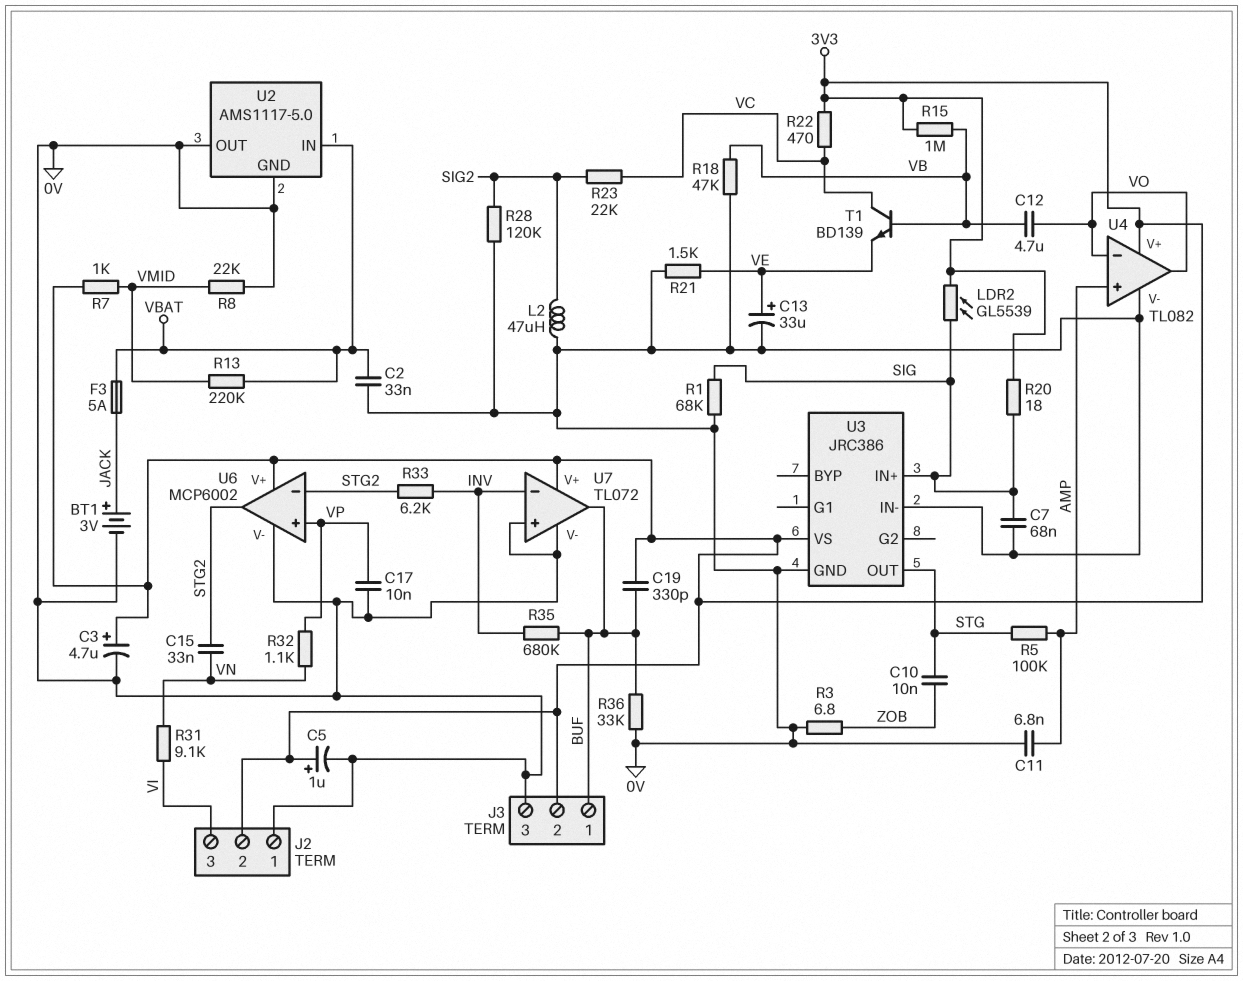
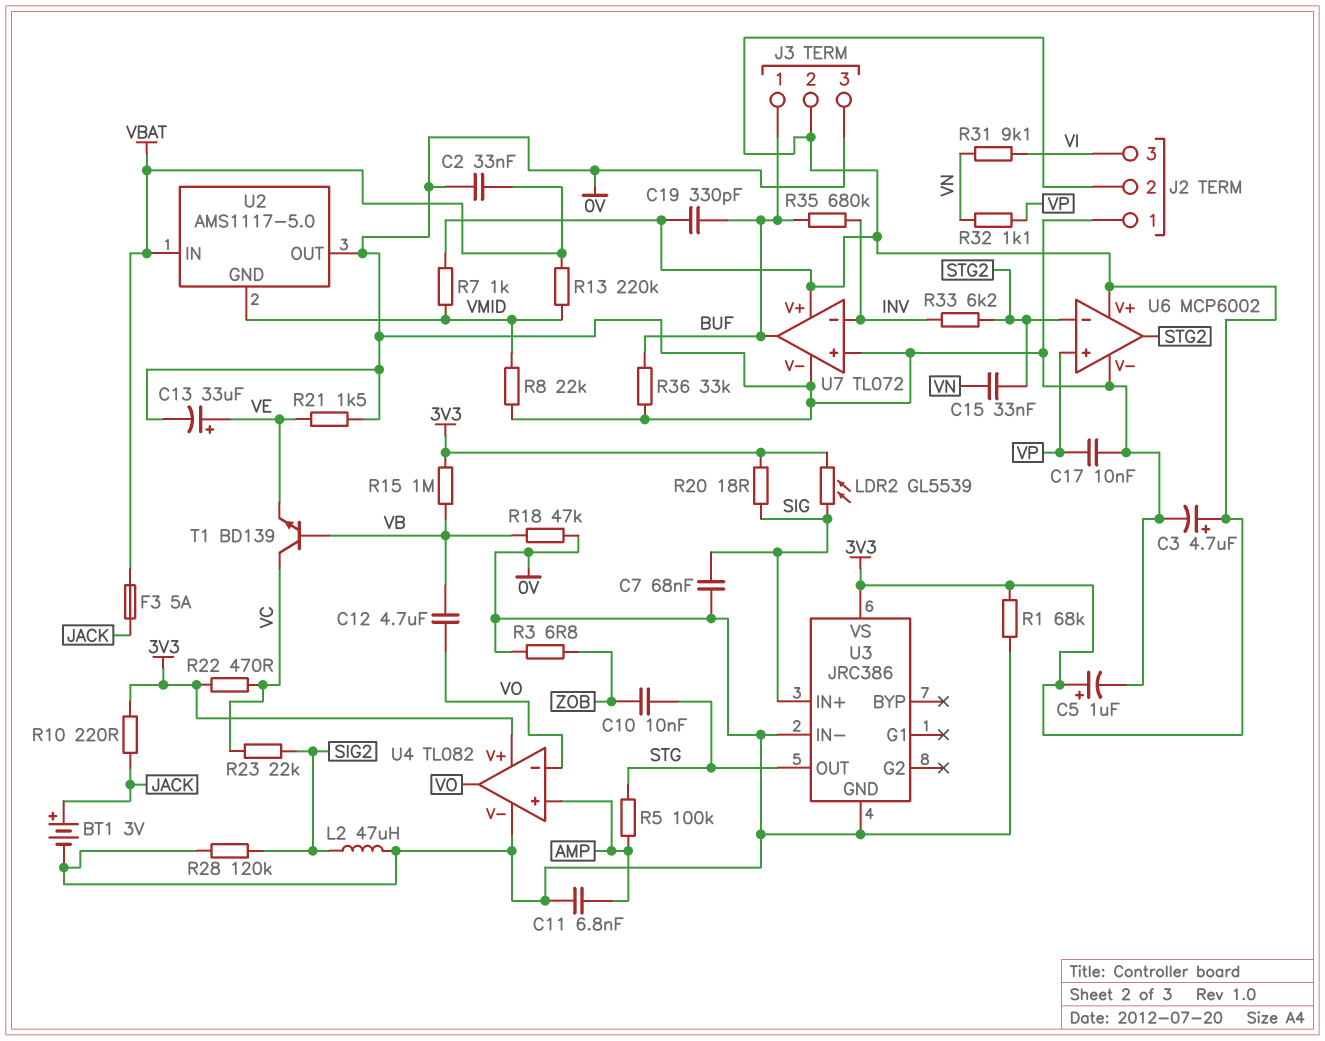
R1: 68k (0V, SIG) -> 68k (0V, 3V3)
R10: none -> 220 (3V3, JACK)
U2 pin GND: 0V -> VMID

